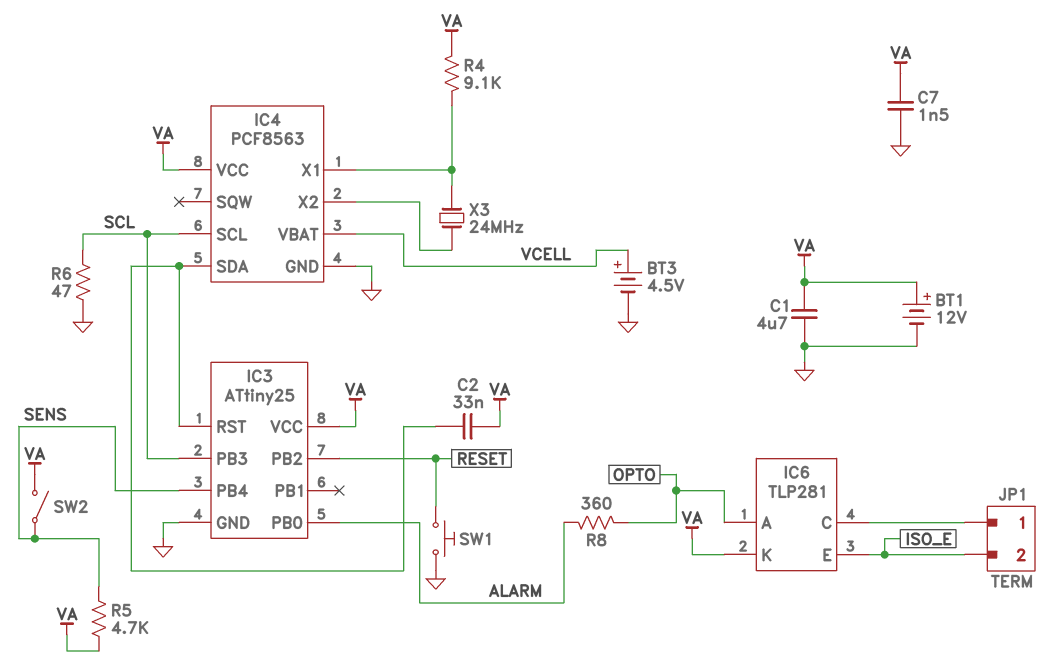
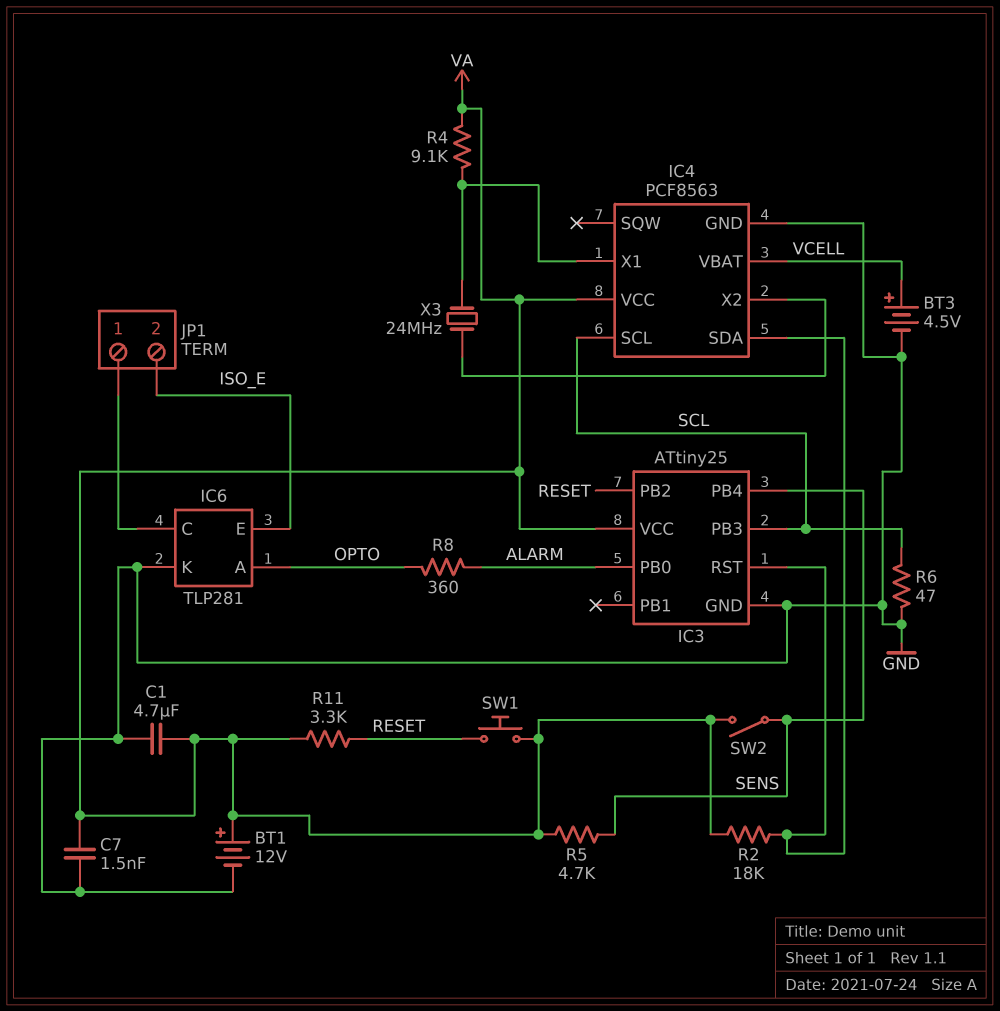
C2: 33nF (IC3/RST, VA) -> none
IC6 pin K: VA -> GND
R2: none -> 18k (IC3/RST, VA)
R11: none -> 3.3k (RESET, VA)
SW1: button (GND, RESET) -> button (RESET, VA)

